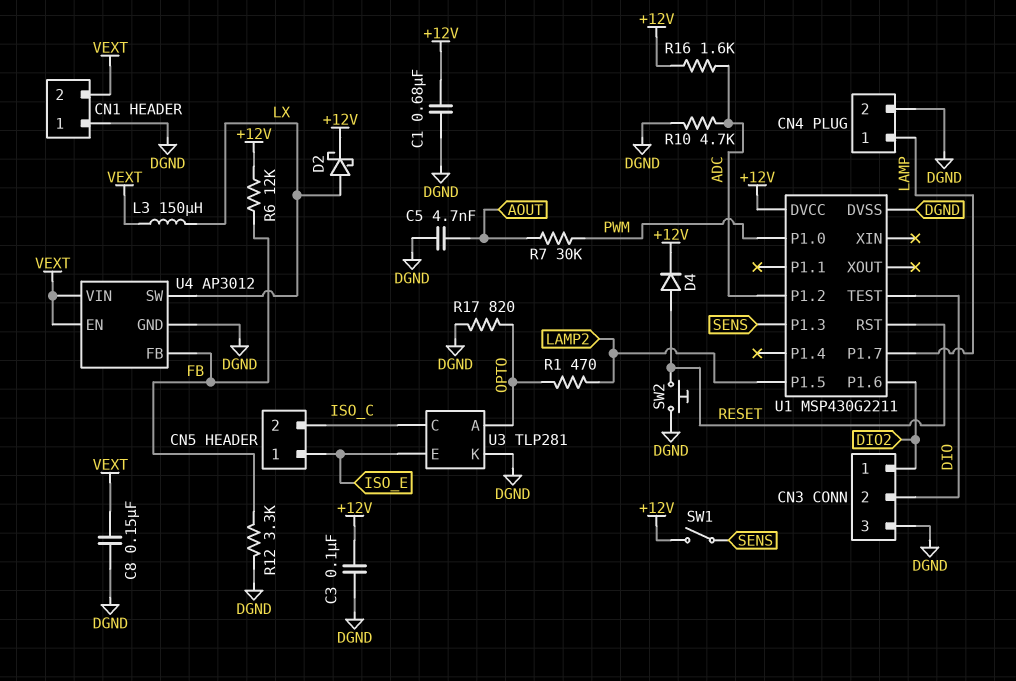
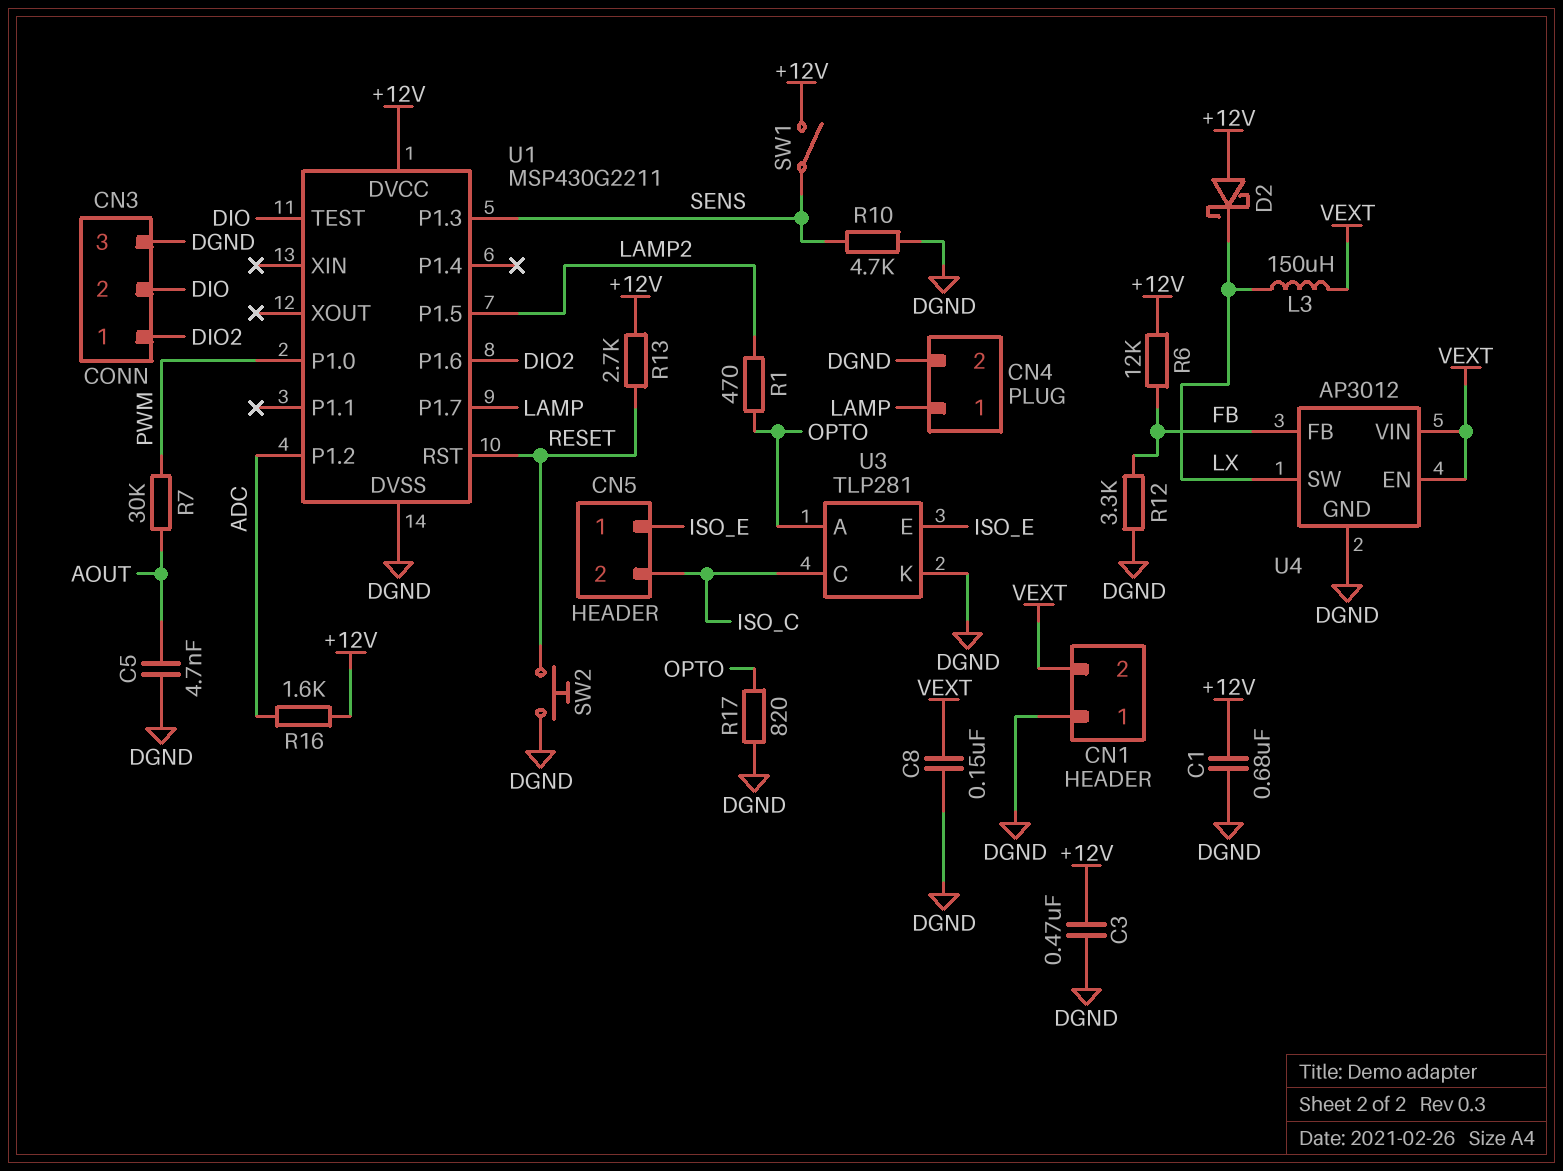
C3: 100nF (+12V, DGND) -> 470nF (+12V, DGND)
D2: schottky (A LX, K +12V) -> schottky (A +12V, K LX)
D4: diode (A RESET, K +12V) -> none
R10: 4.7k (ADC, DGND) -> 4.7k (DGND, SENS)
R13: none -> 2.7k (+12V, RESET)

